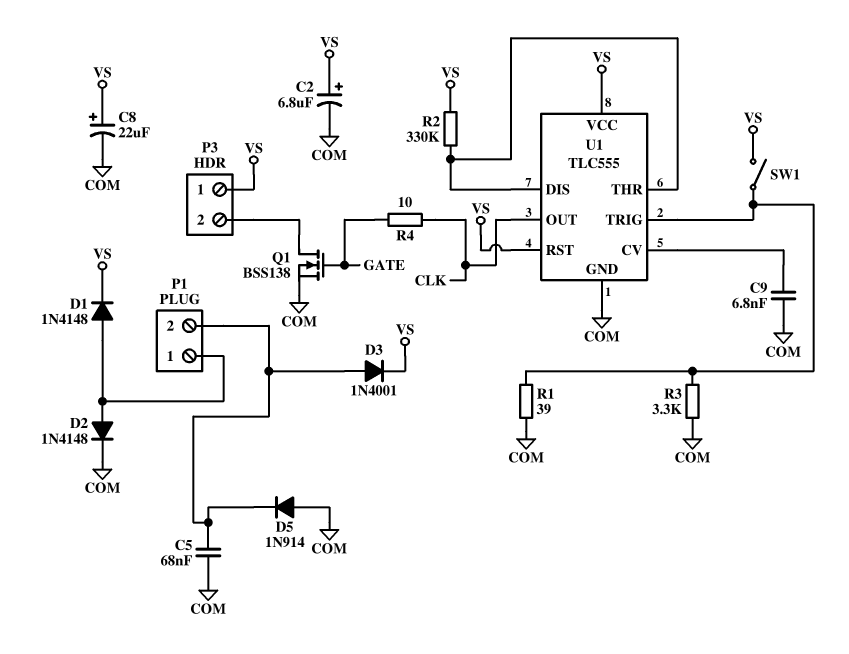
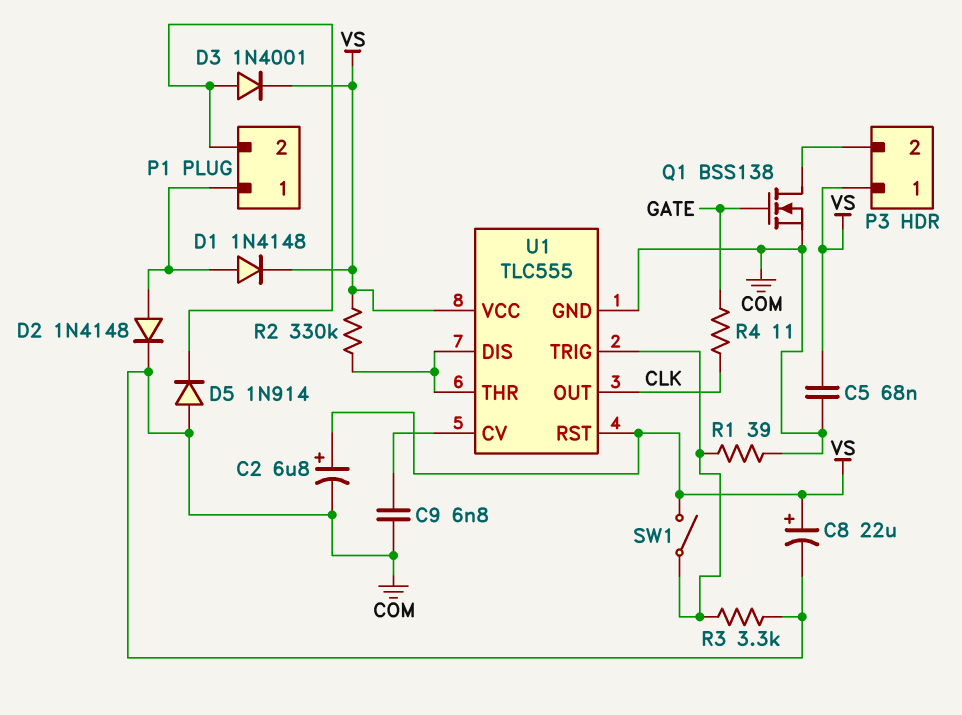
C5: 68nF (COM, P1/2) -> 68nF (COM, VS)
R4: 10 (CLK, GATE) -> 11 (CLK, GATE)

